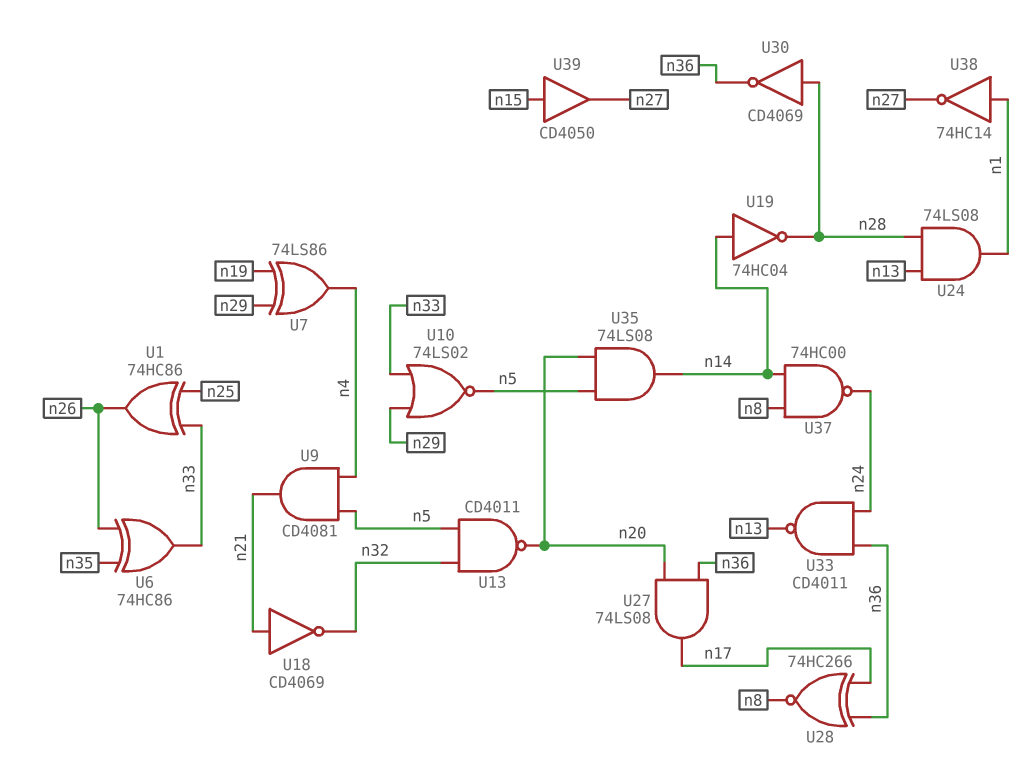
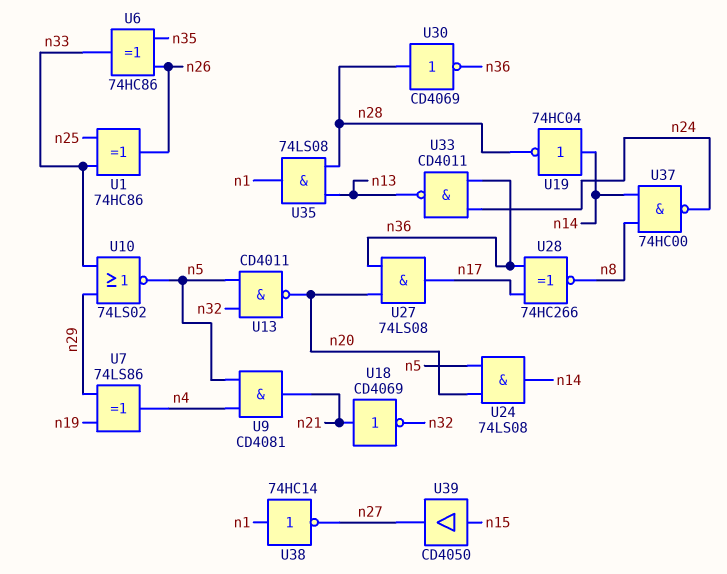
U24: AND 74LS08 (in n13, in n28, out n1) -> AND 74LS08 (in n5, in n20, out n14)
U35: AND 74LS08 (in n5, in n20, out n14) -> AND 74LS08 (in n13, in n28, out n1)

